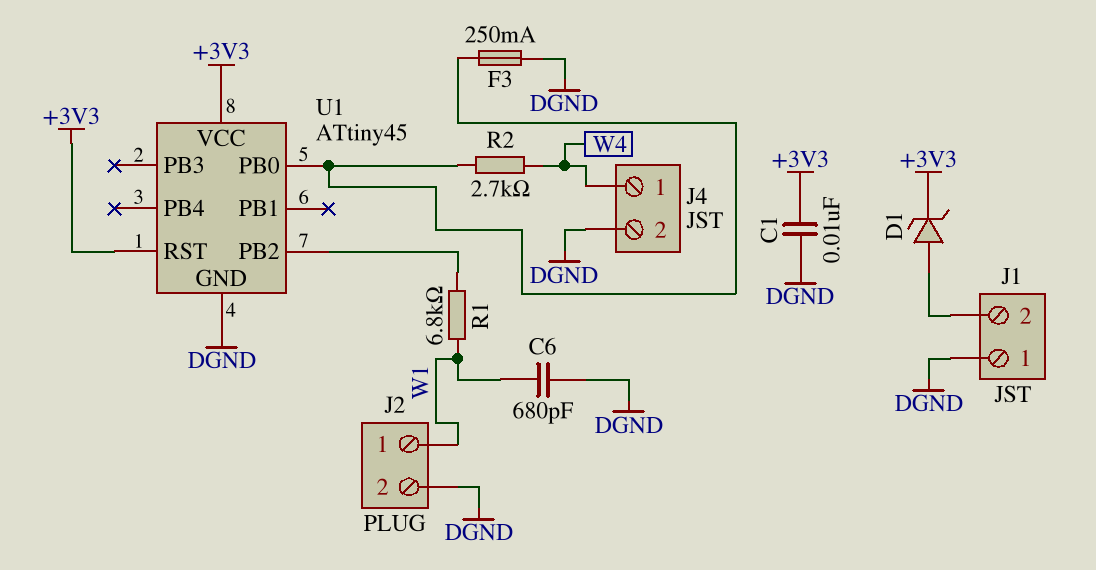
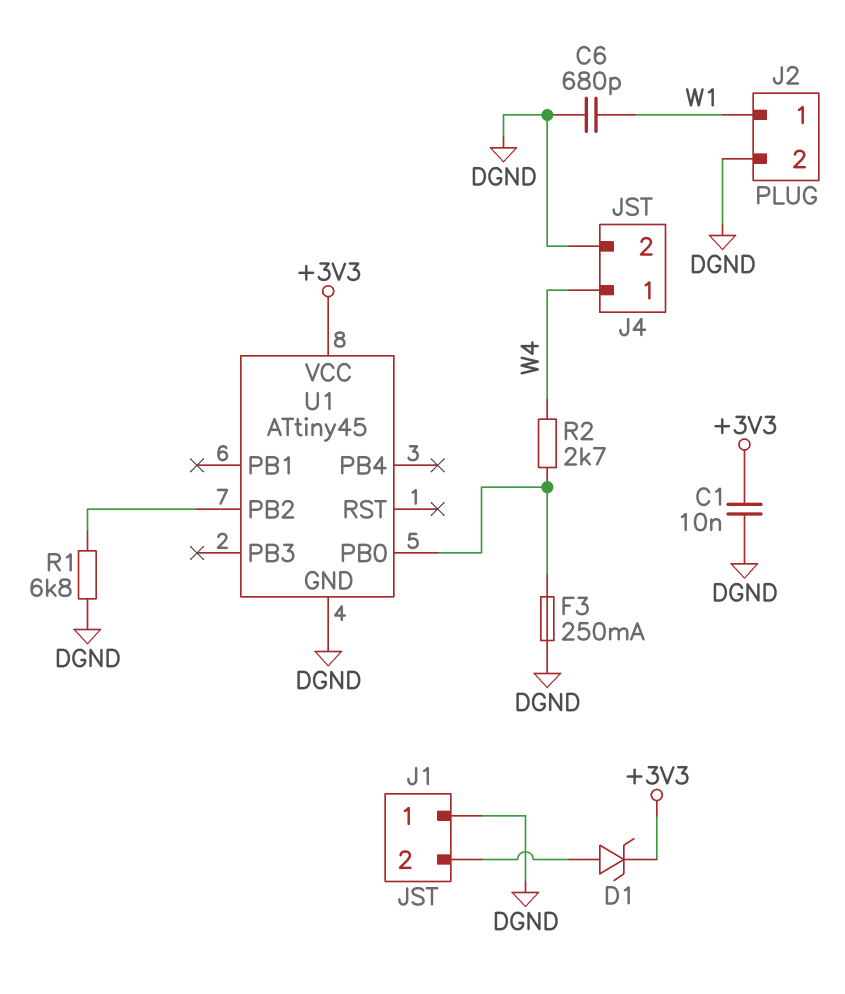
R1: 6.8k (U1/PB2, W1) -> 6.8k (DGND, U1/PB2)
U1 pin RST: +3V3 -> none

